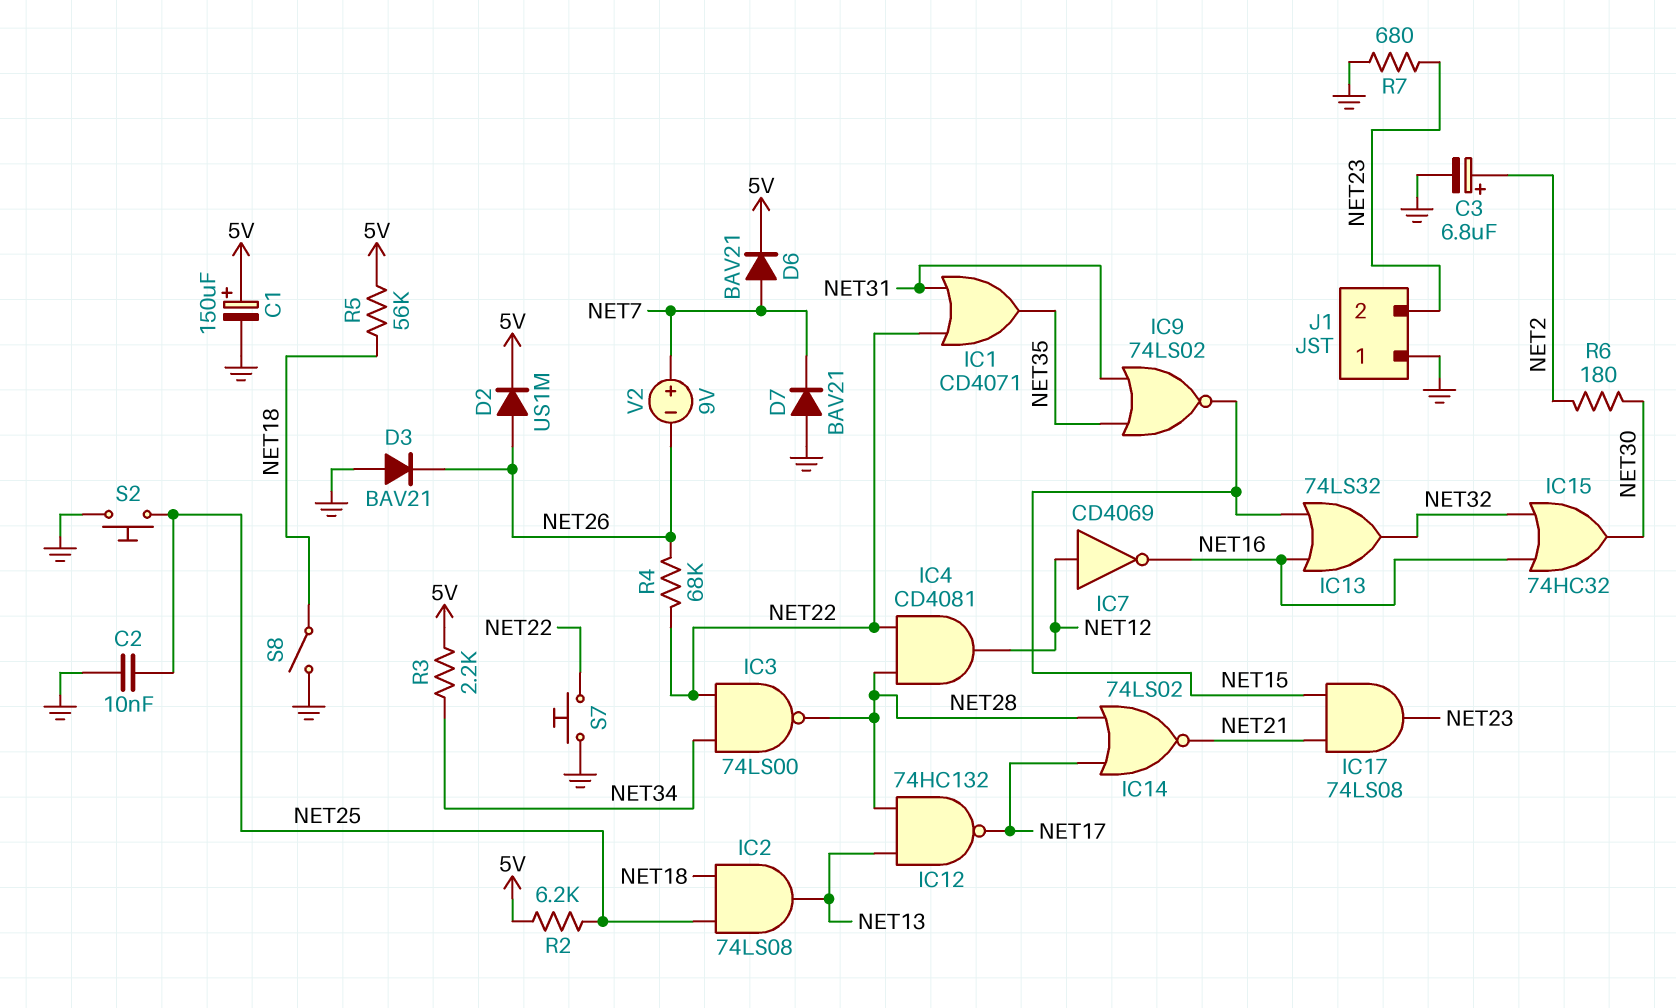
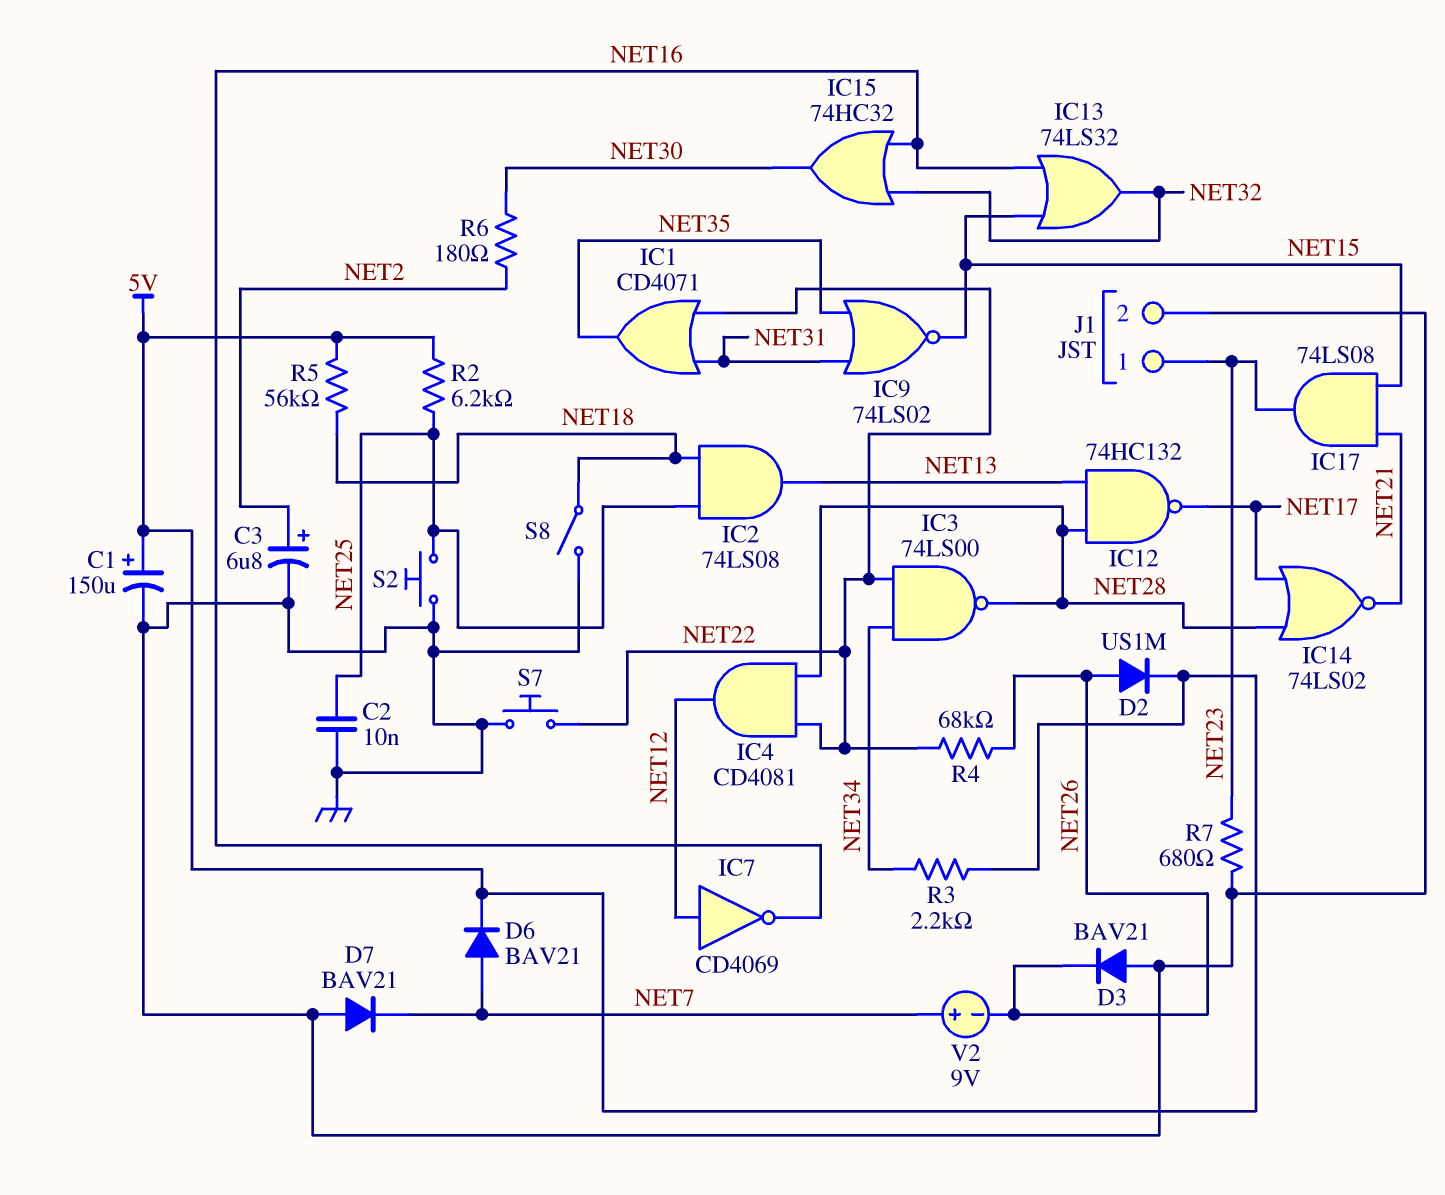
J1 pin 1: GND -> NET23
J1 pin 2: NET23 -> GND

